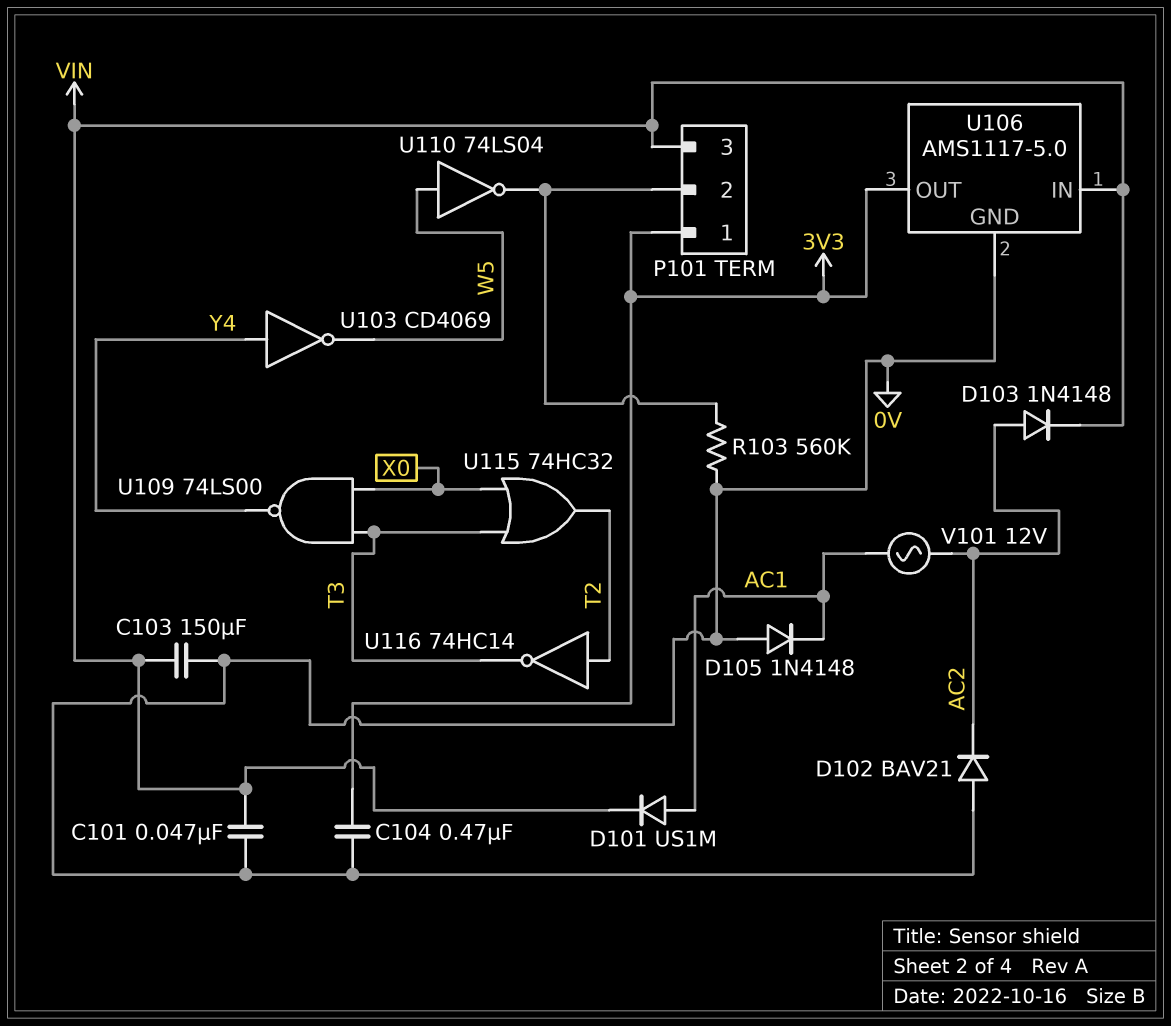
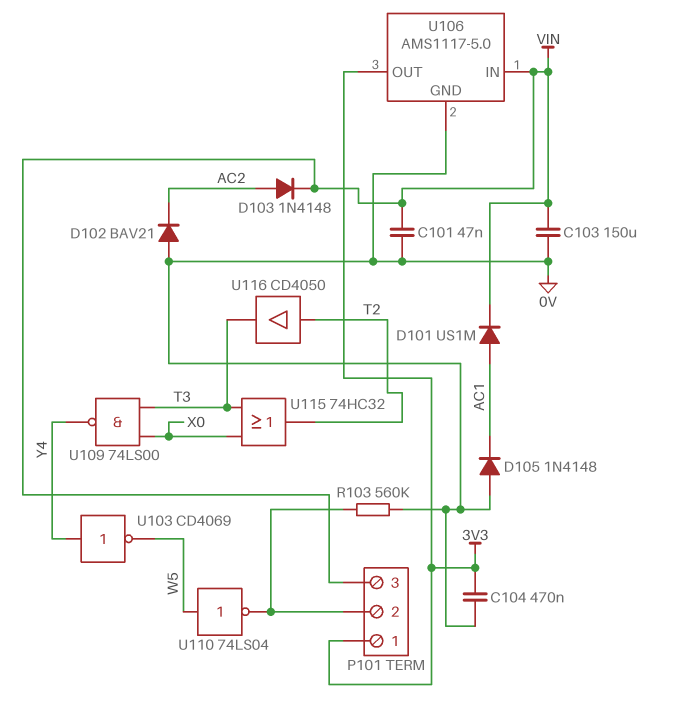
U116: NOT 74HC14 (in T2, out T3) -> buffer CD4050 (in T2, out T3)
V101: AC 12V (AC1, AC2) -> none

